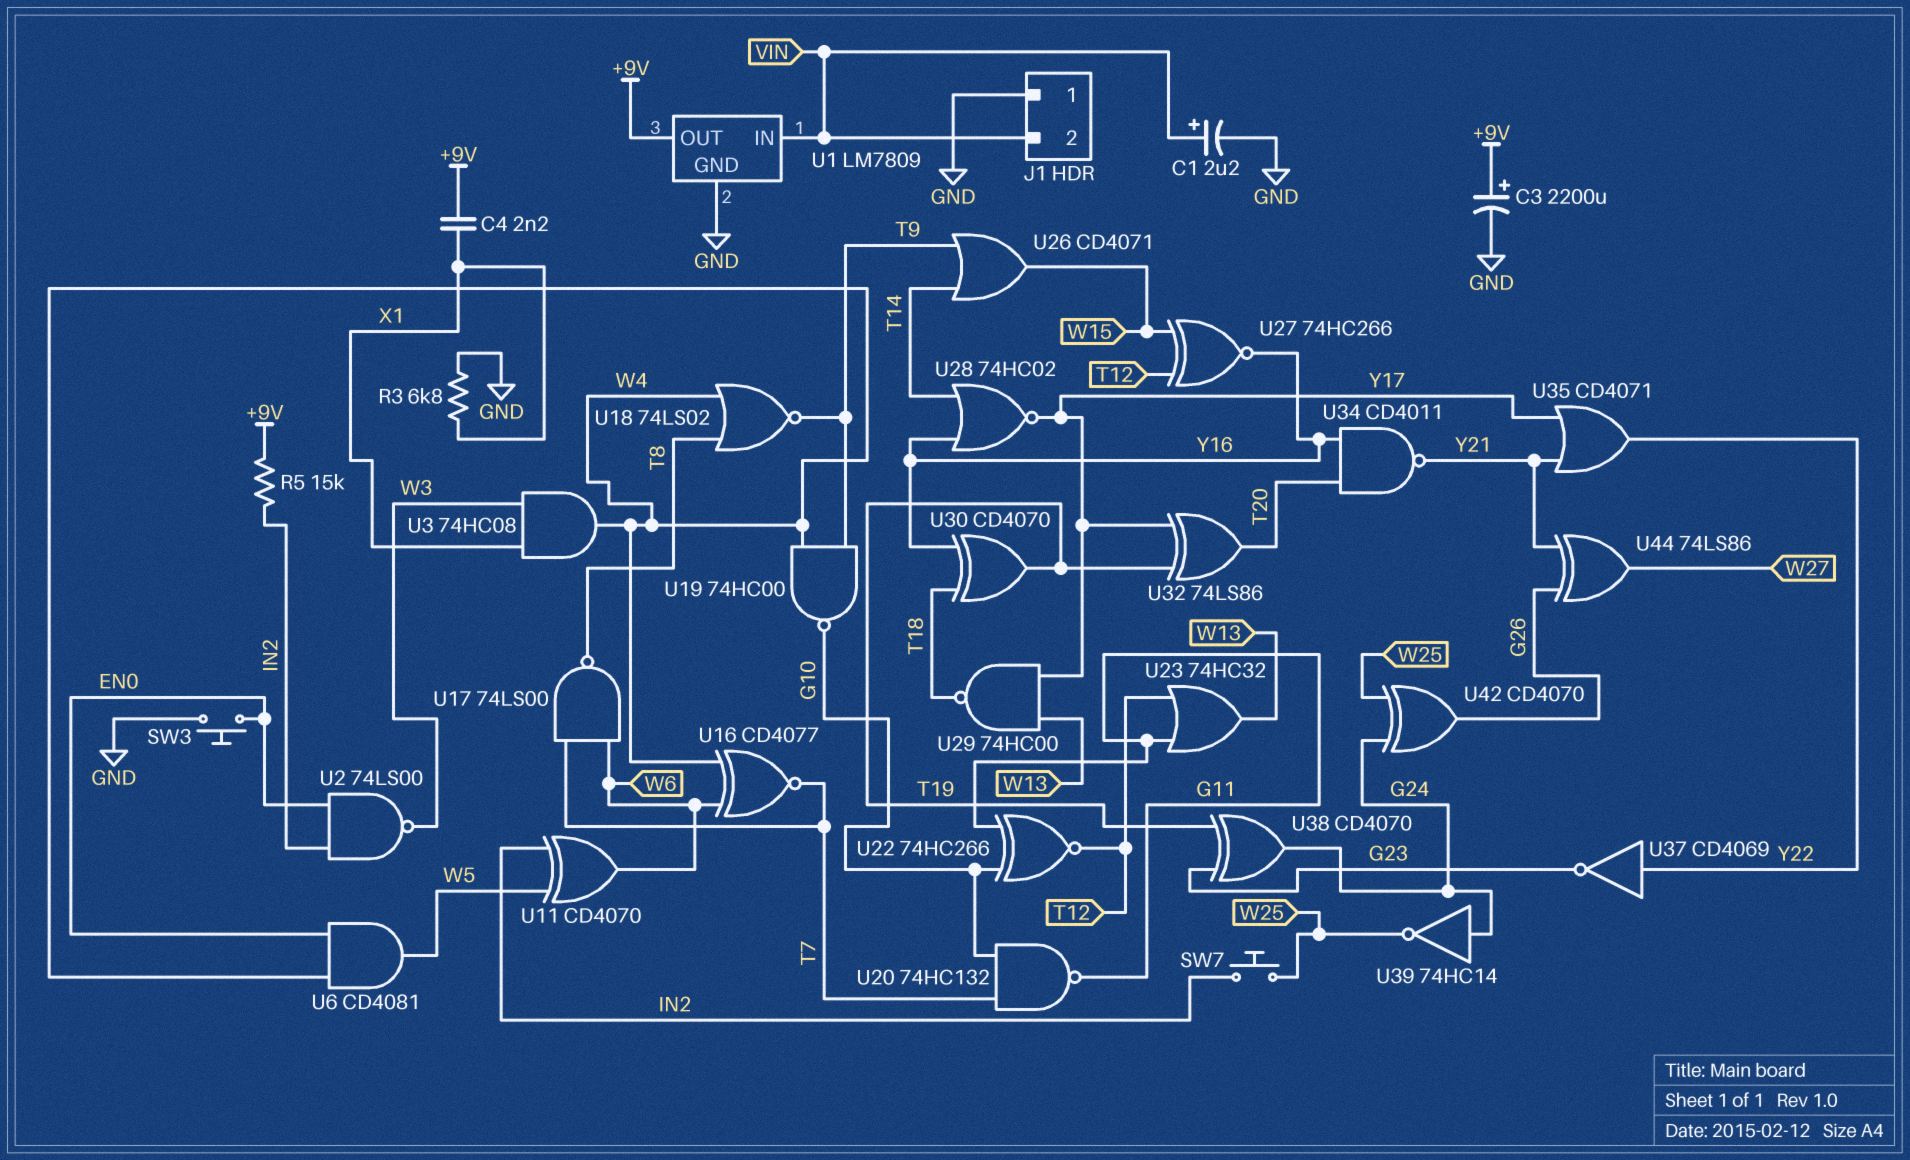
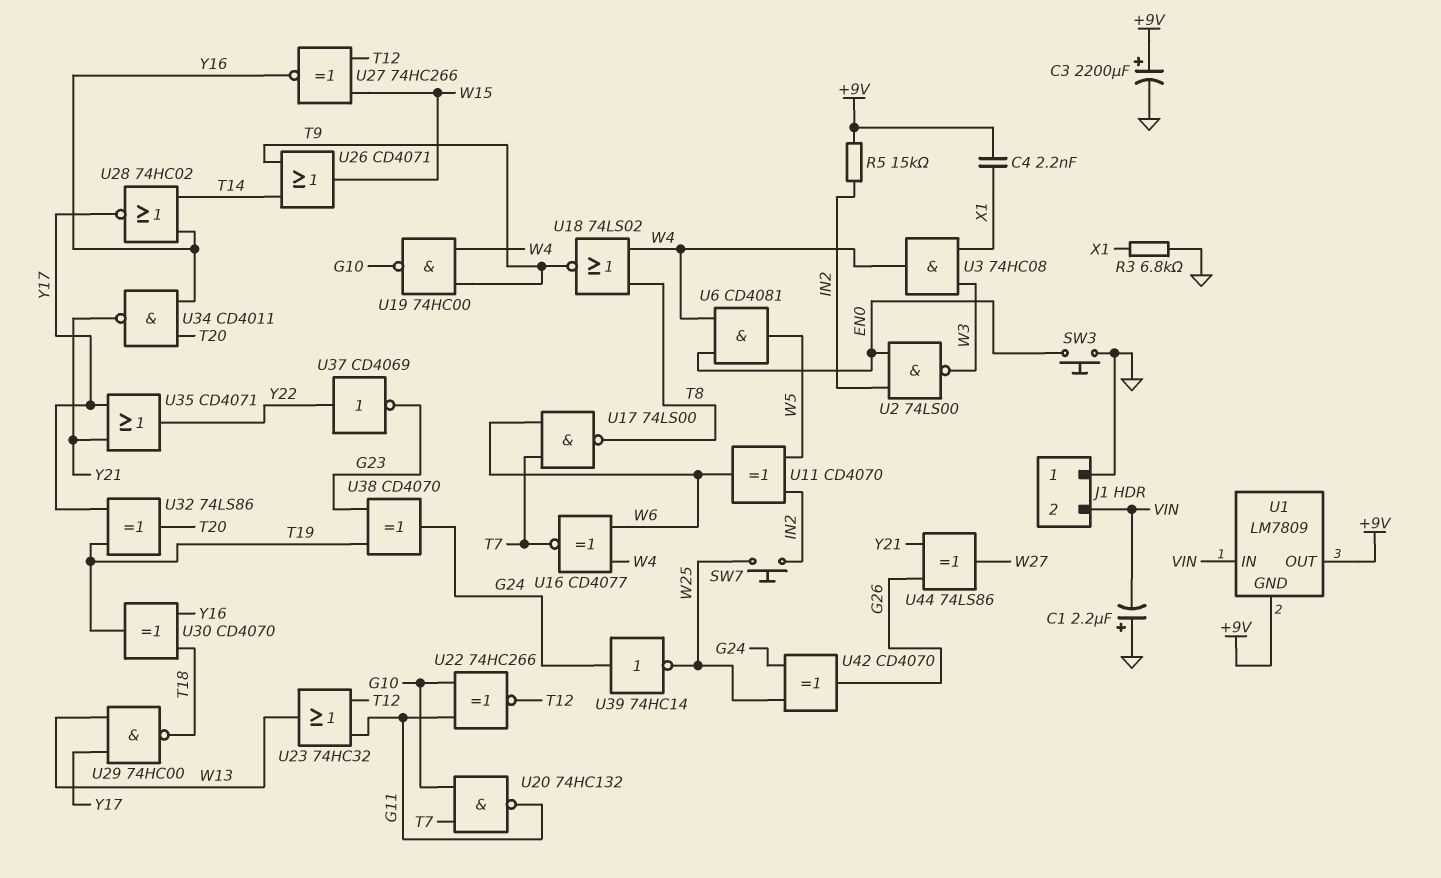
C1: 2.2uF (plus VIN, minus GND) -> 2.2uF (plus GND, minus VIN)
U1 pin GND: GND -> +9V

